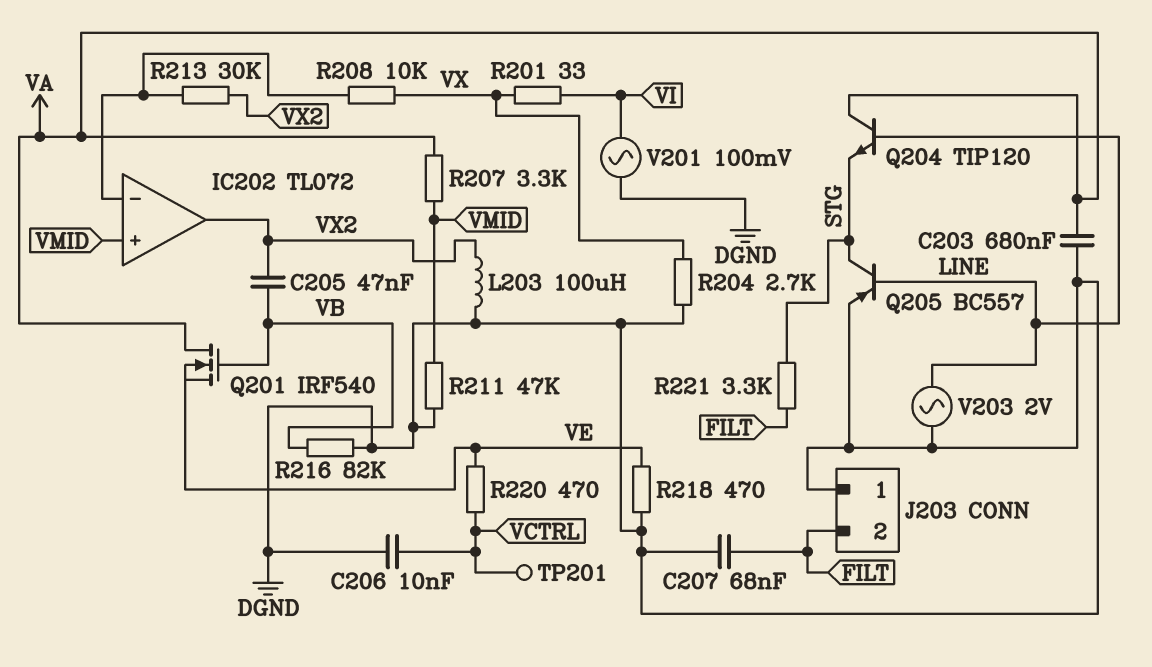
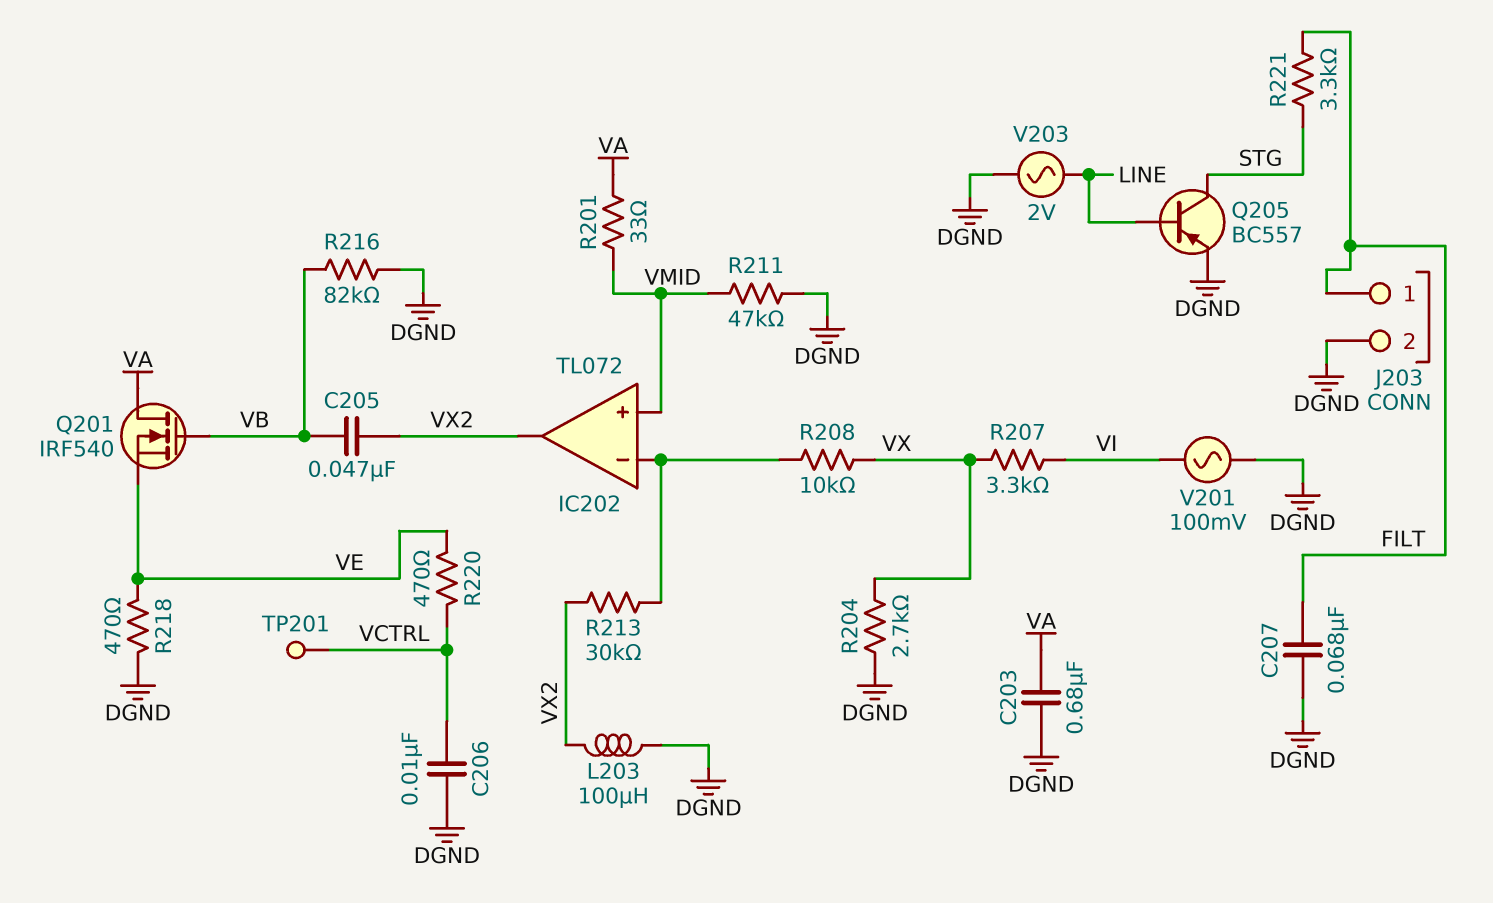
J203 pin 1: DGND -> FILT
J203 pin 2: FILT -> DGND
Q204: NPN TIP120 (B LINE, C VA, E STG) -> none
R201: 33 (VI, VX) -> 33 (VA, VMID)
R207: 3.3k (VA, VMID) -> 3.3k (VI, VX)

